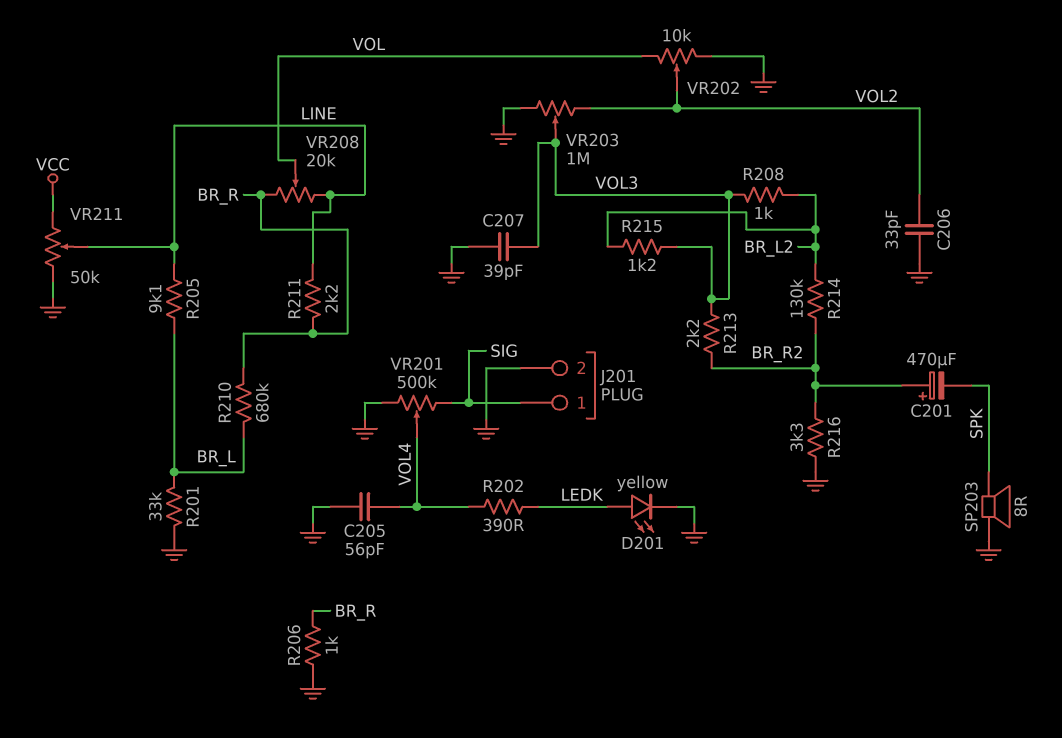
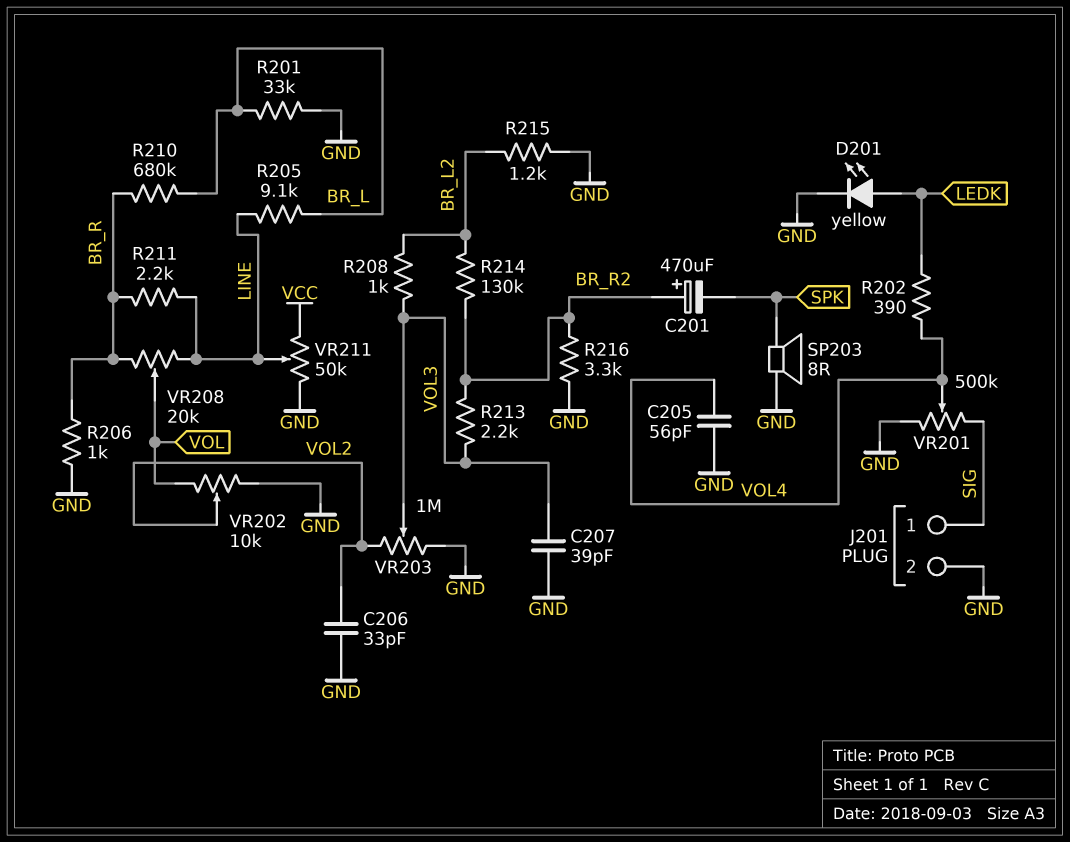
R215: 1.2k (BR_L2, VOL3) -> 1.2k (BR_L2, GND)

